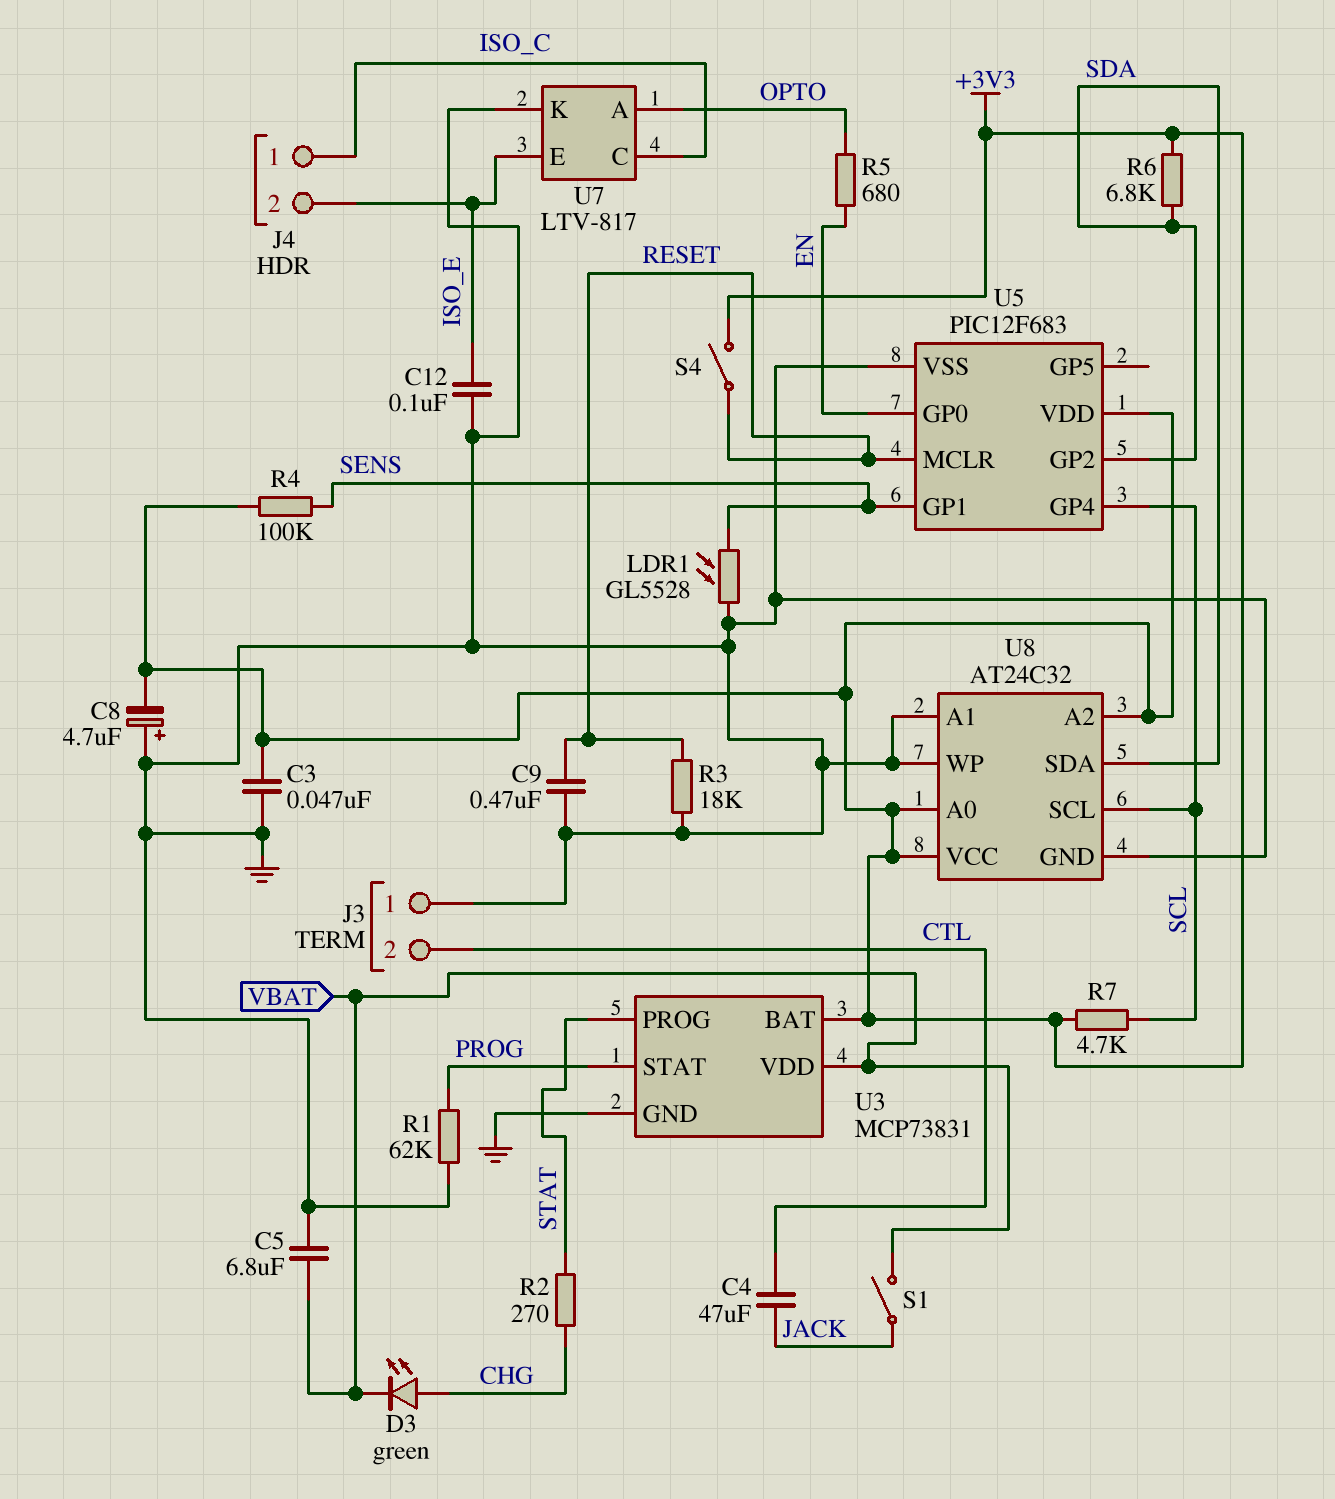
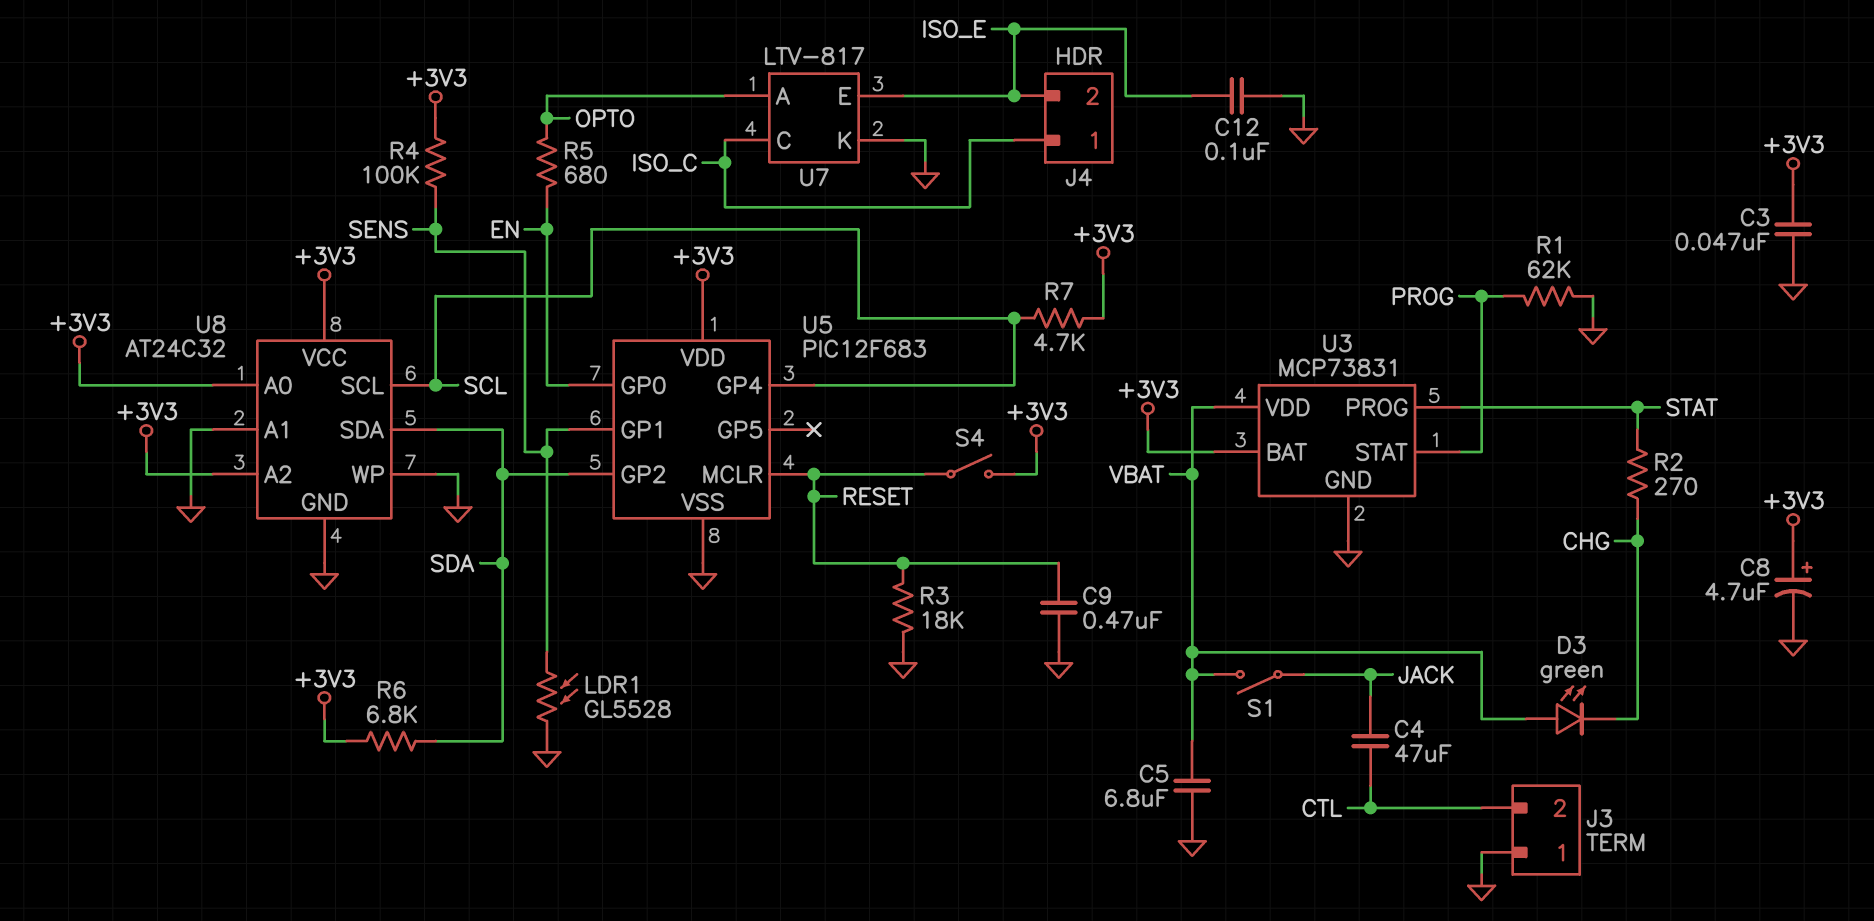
C8: 4.7uF (plus GND, minus +3V3) -> 4.7uF (plus +3V3, minus GND)
D3: LED green (A CHG, K VBAT) -> LED green (A VBAT, K CHG)

